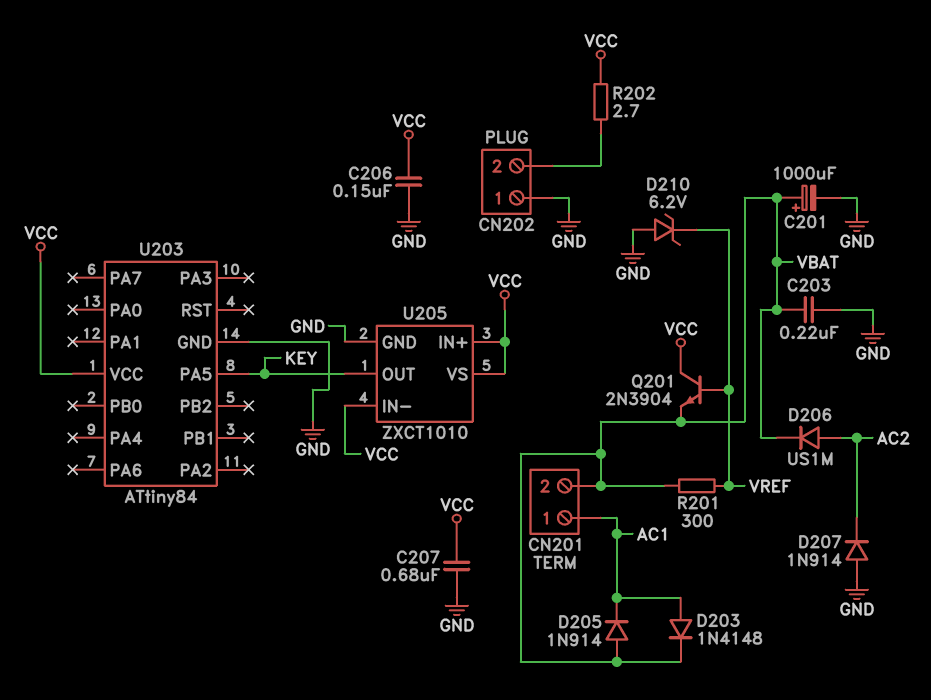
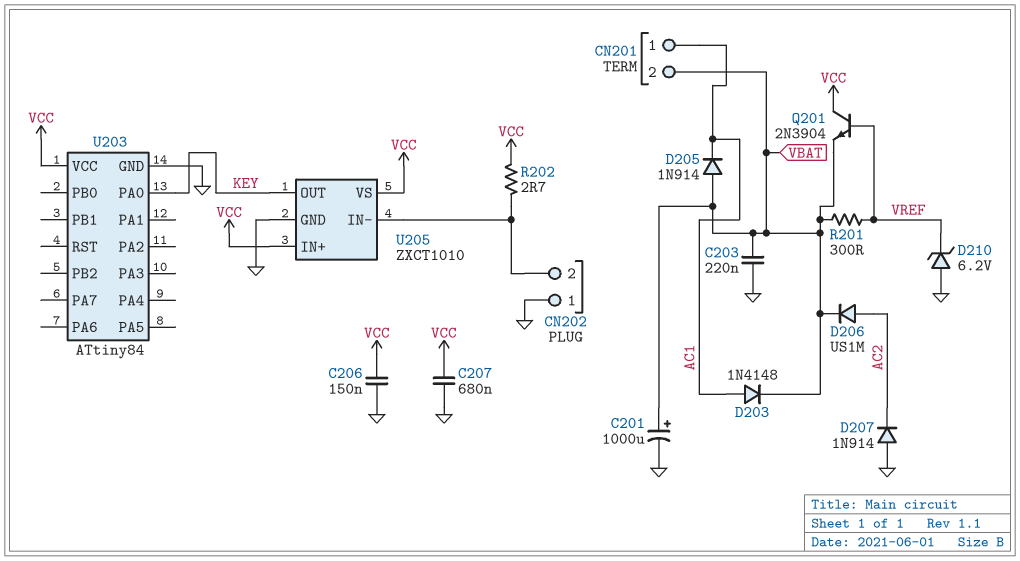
U203 pin PA0: none -> KEY
U203 pin PA5: KEY -> none
U205 pin IN-: VCC -> CN202/2

